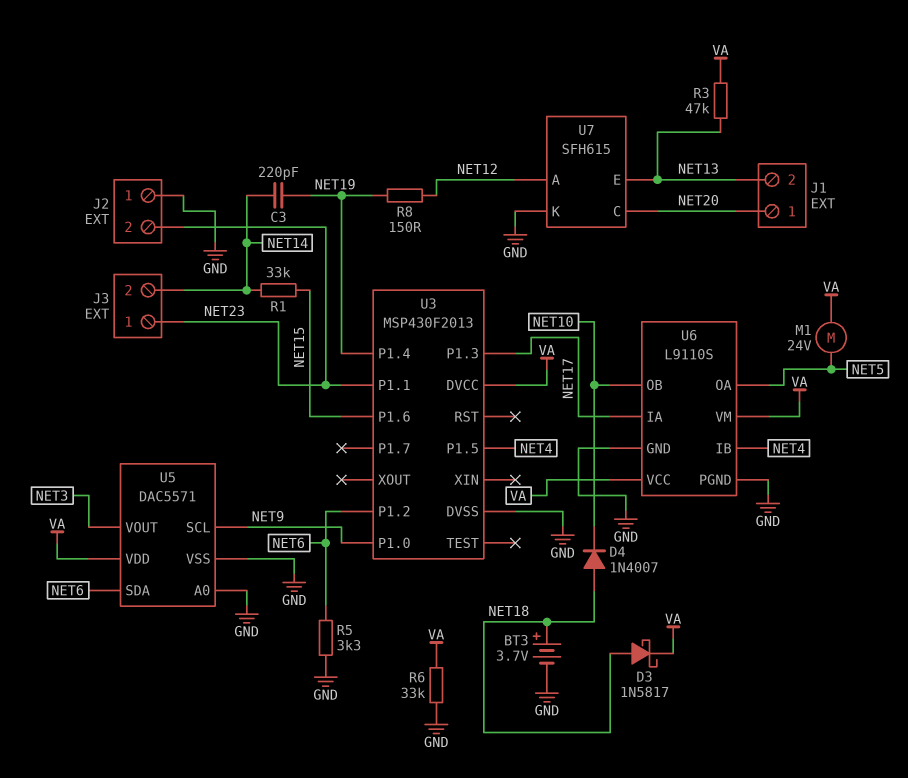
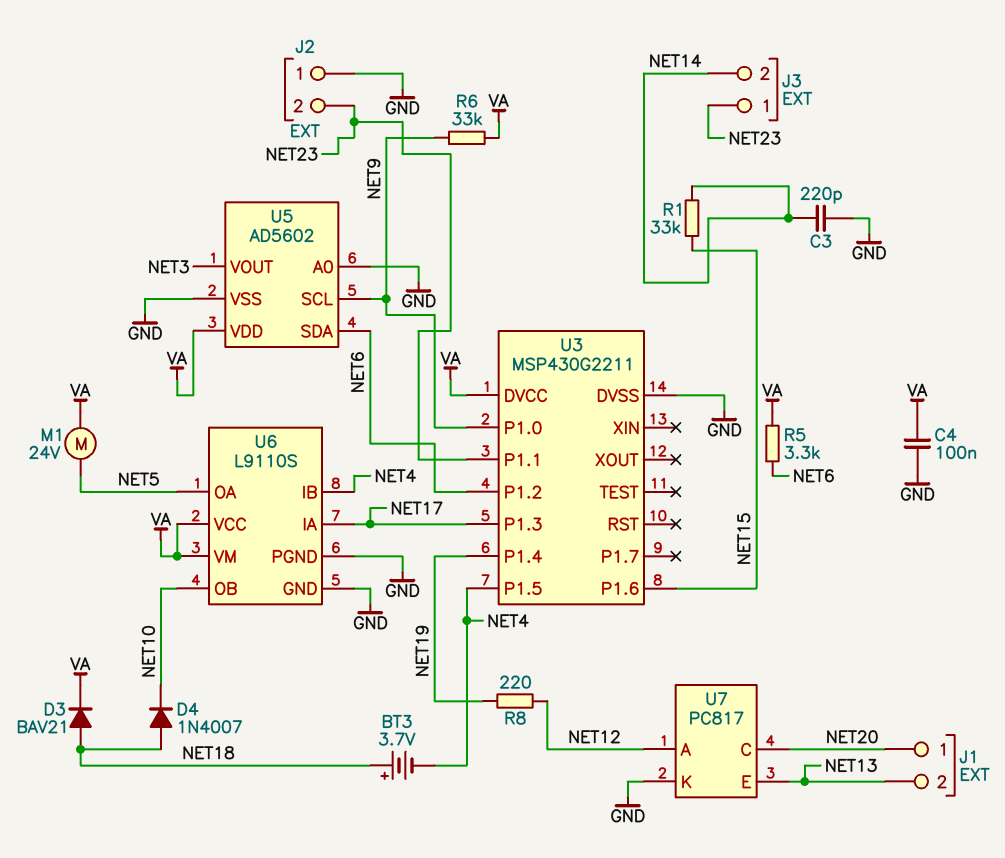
BT3: 3.7V (plus NET18, minus GND) -> 3.7V (plus NET18, minus NET4)
C3: 220pF (NET14, NET19) -> 220pF (GND, NET14)
C4: none -> 100nF (GND, VA)
D3: schottky 1N5817 (A NET18, K VA) -> diode BAV21 (A NET18, K VA)
R3: 47k (NET13, VA) -> none
R5: 3.3k (GND, NET6) -> 3.3k (NET6, VA)
R6: 33k (GND, VA) -> 33k (NET9, VA)
R8: 150 (NET12, NET19) -> 220 (NET12, NET19)
U3: MSP430F2013 -> MSP430G2211
U5: DAC5571 -> AD5602
U7: SFH615 -> PC817

